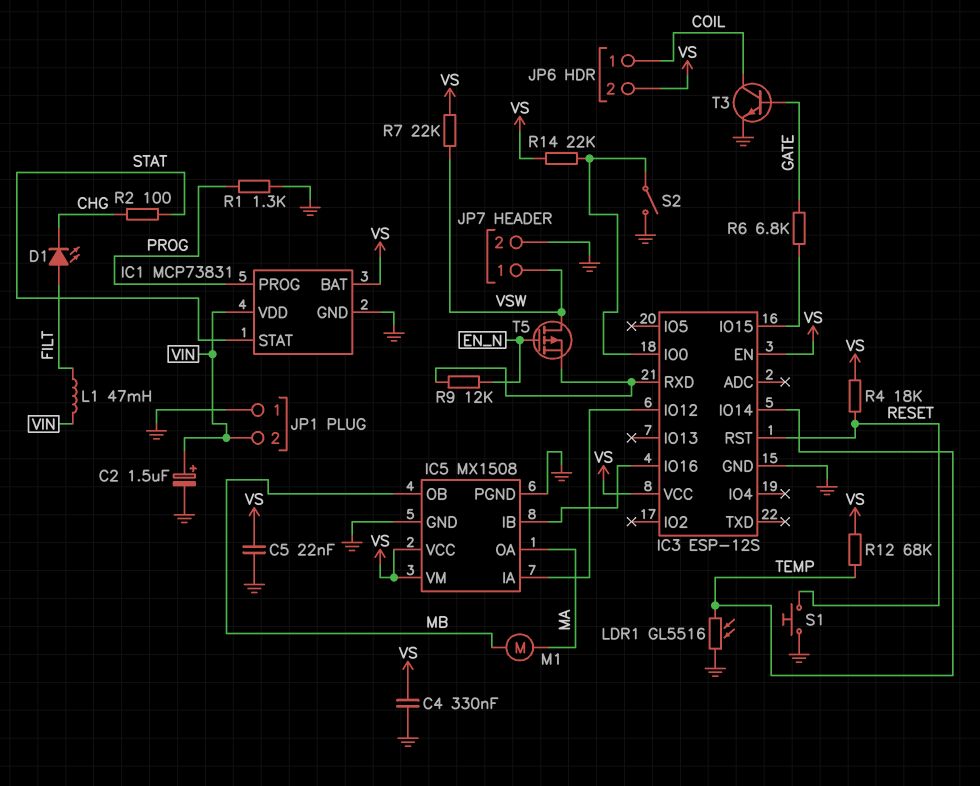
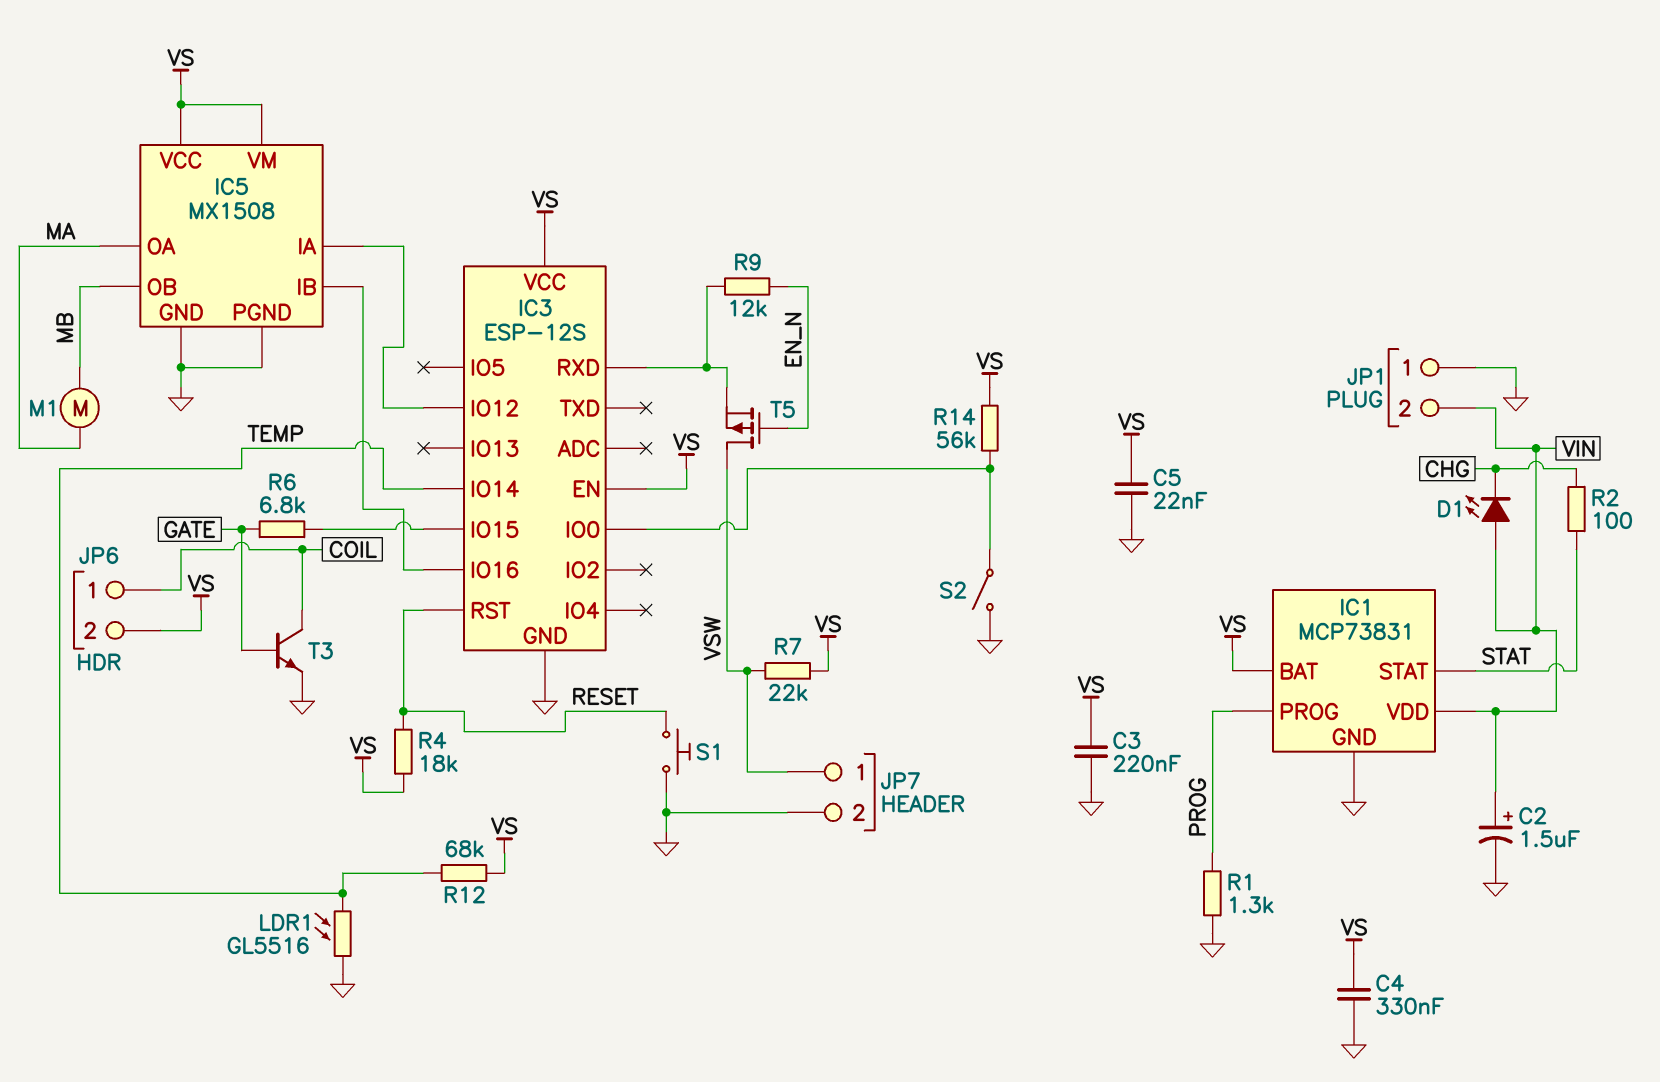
C3: none -> 220nF (GND, VS)
D1: LED (A FILT, K CHG) -> LED (A VIN, K CHG)
L1: 47mH (FILT, VIN) -> none
R14: 22k (IC3/IO0, VS) -> 56k (IC3/IO0, VS)

